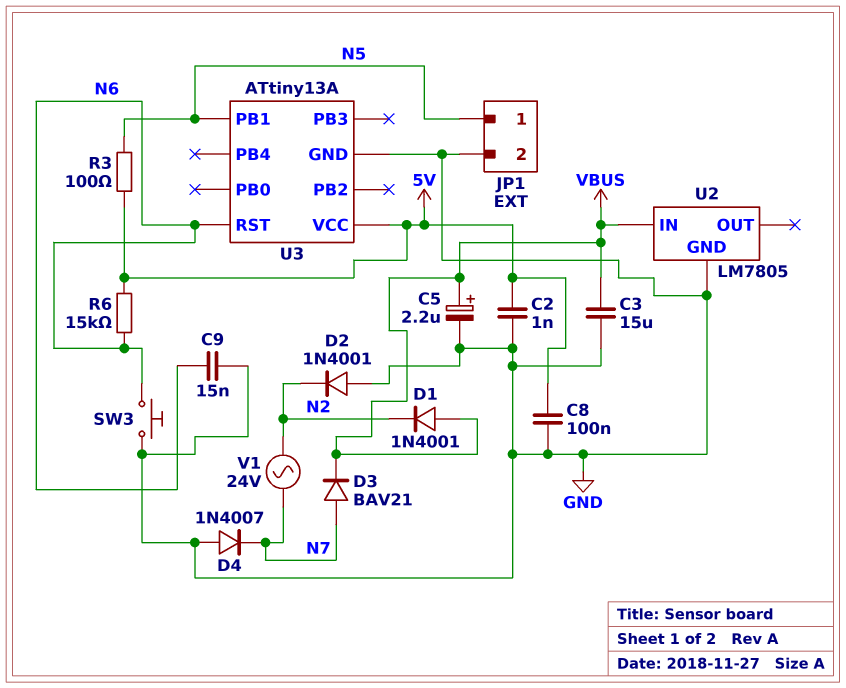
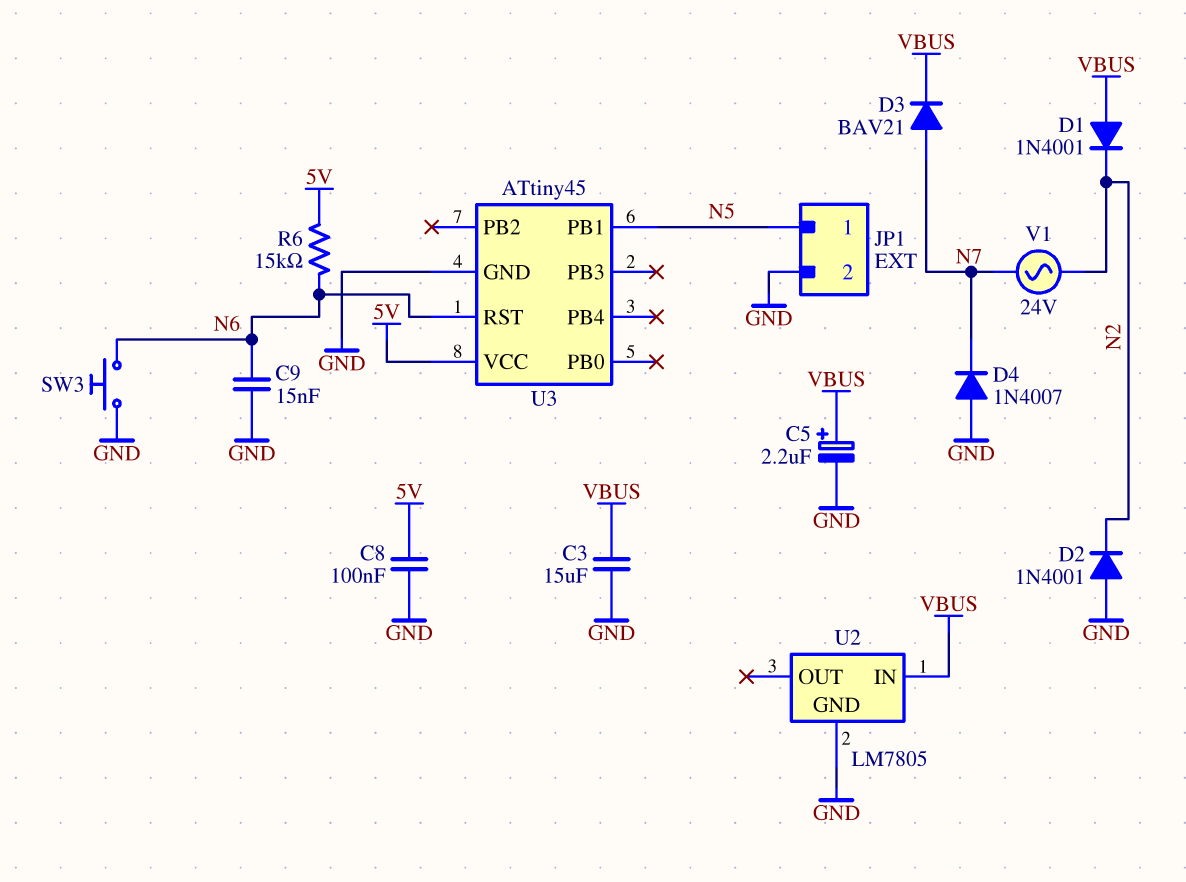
C2: 1nF (5V, GND) -> none
R3: 100 (5V, N5) -> none
U3: ATtiny13A -> ATtiny45

